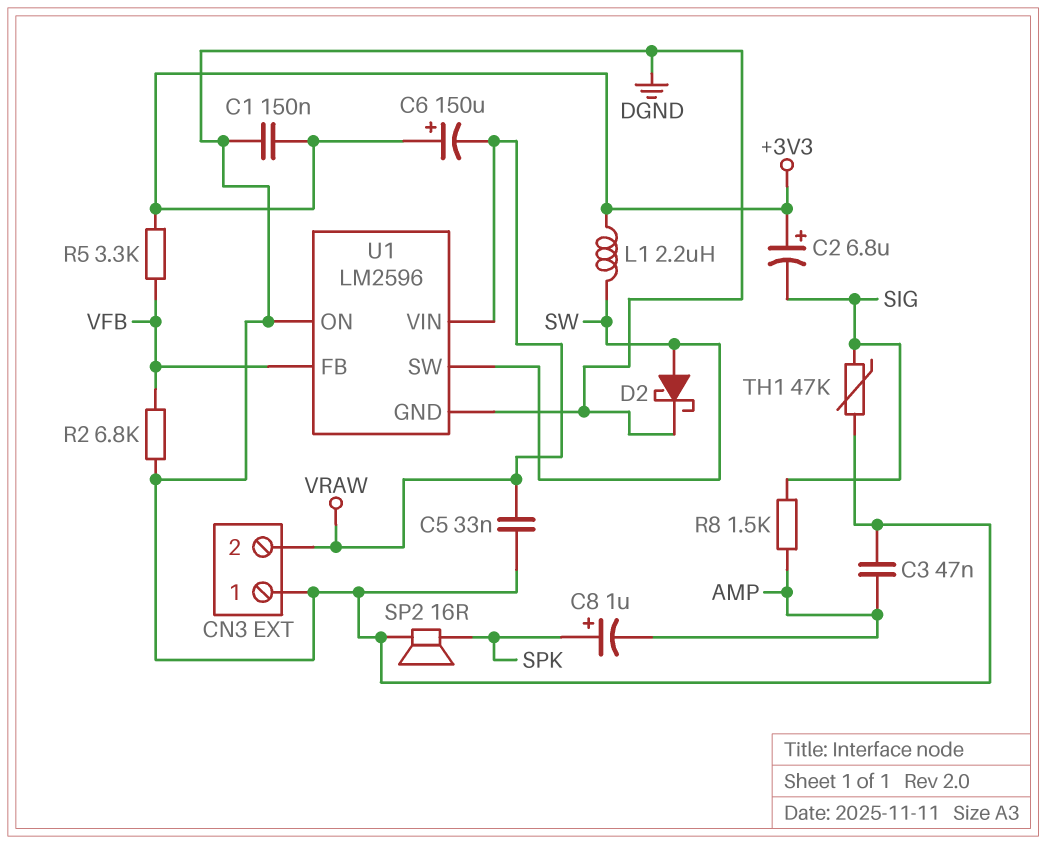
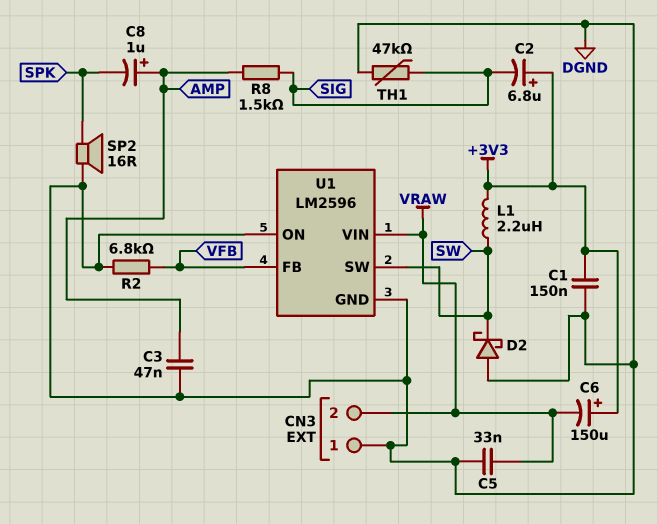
C8: 1uF (plus SPK, minus AMP) -> 1uF (plus AMP, minus SPK)
D2: schottky (A SW, K DGND) -> schottky (A DGND, K SW)
R5: 3.3k (+3V3, VFB) -> none

